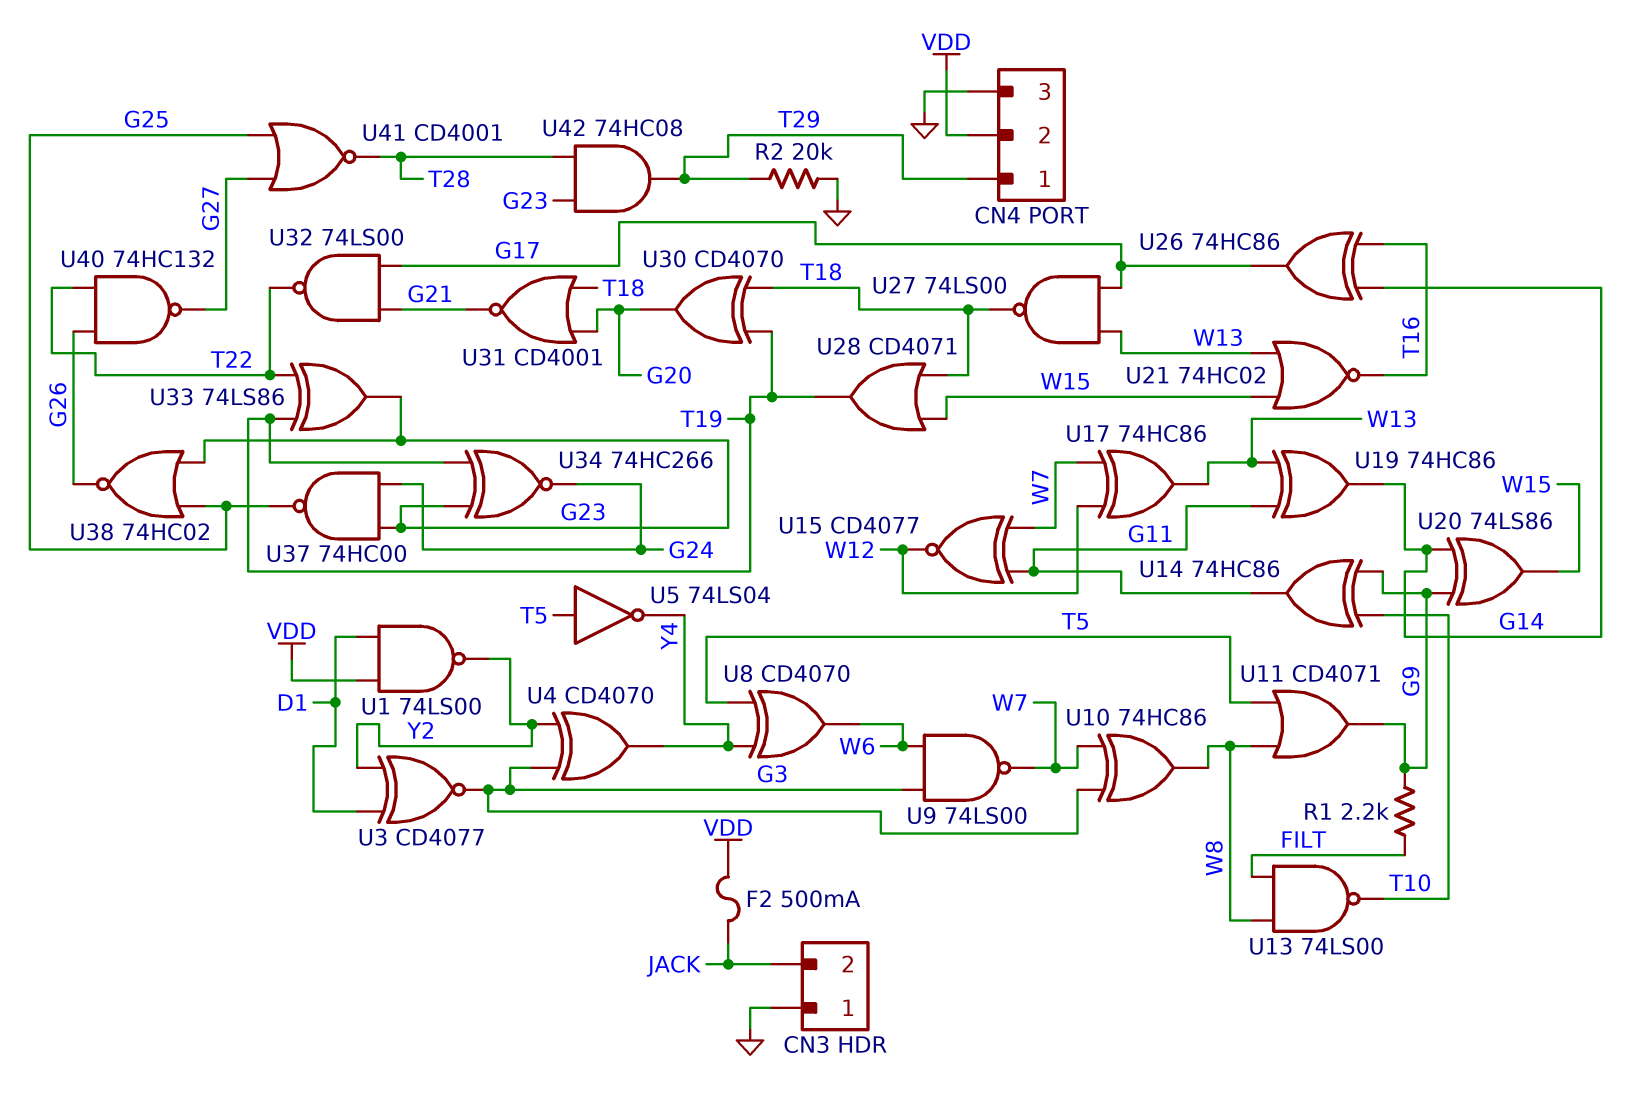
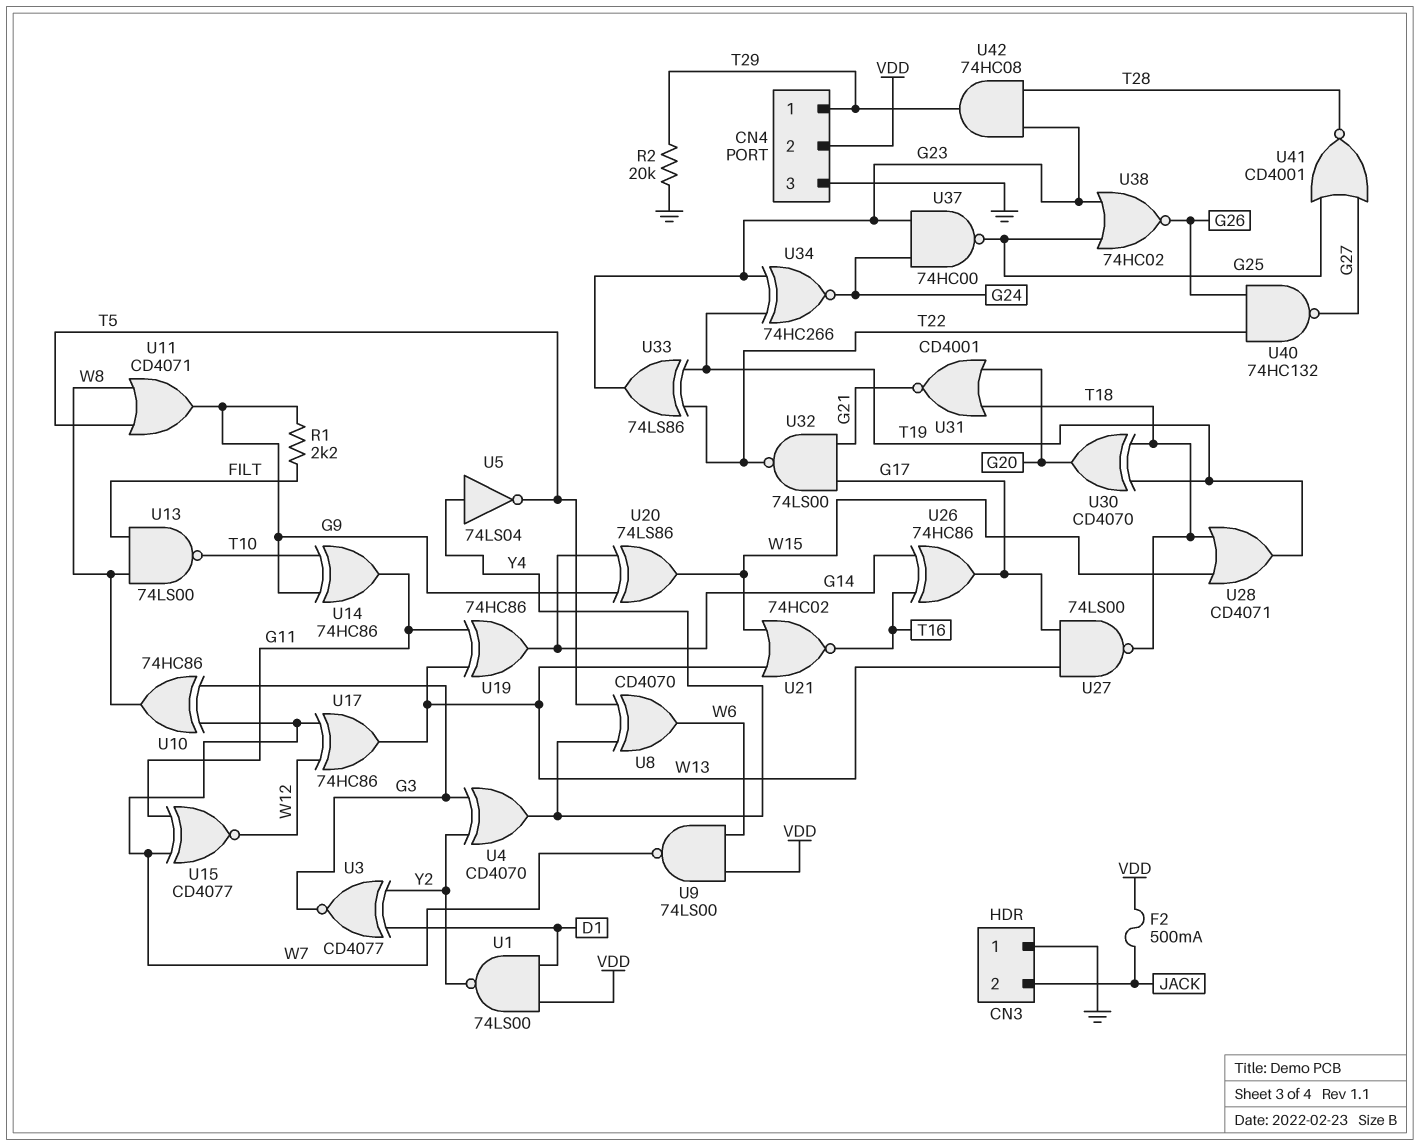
U5: NOT 74LS04 (in T5, out Y4) -> NOT 74LS04 (in Y4, out T5)
U9: NAND 74LS00 (in G3, in W6, out W7) -> NAND 74LS00 (in VDD, in W6, out W7)

